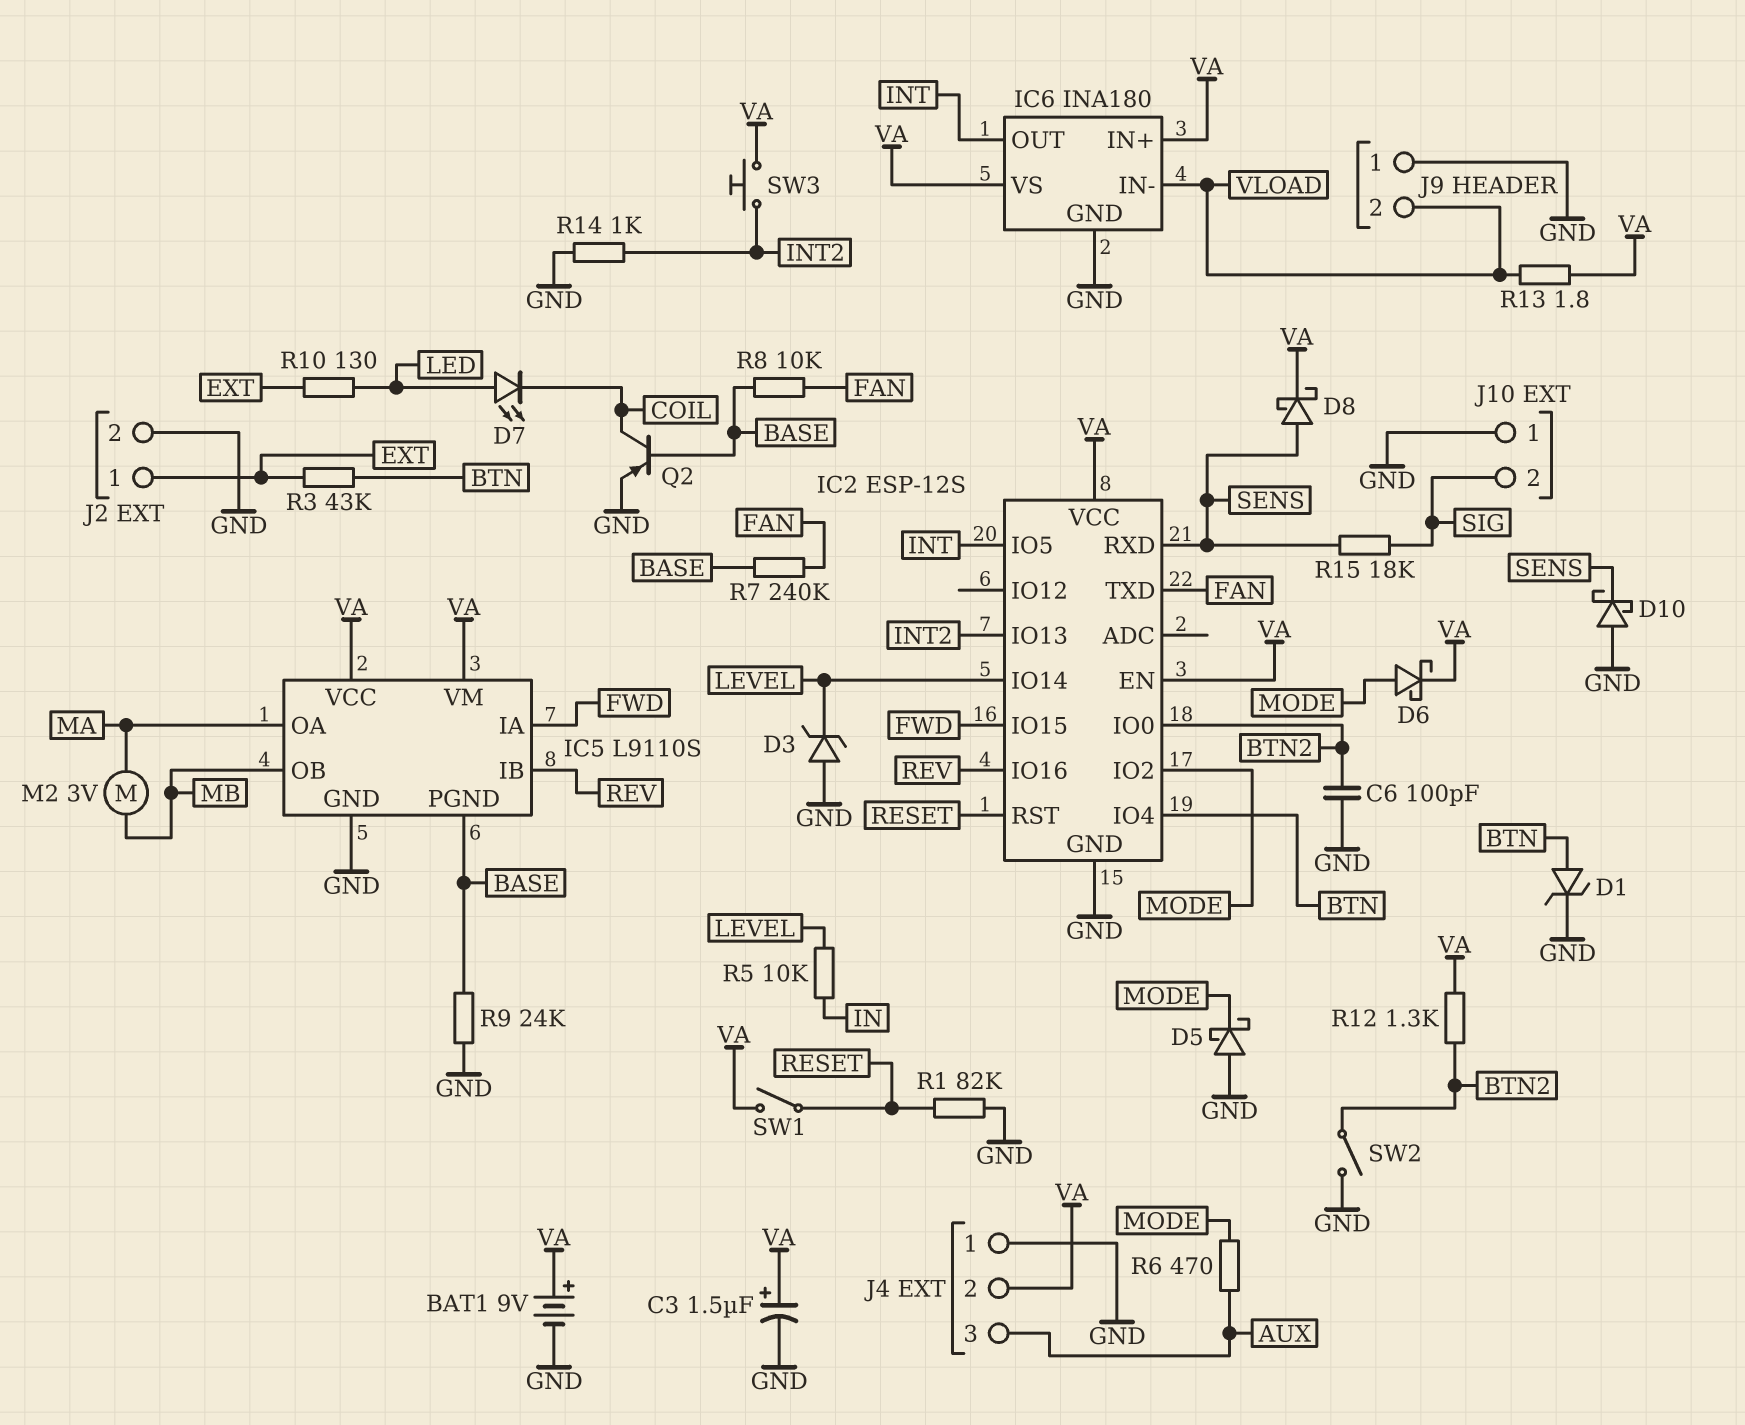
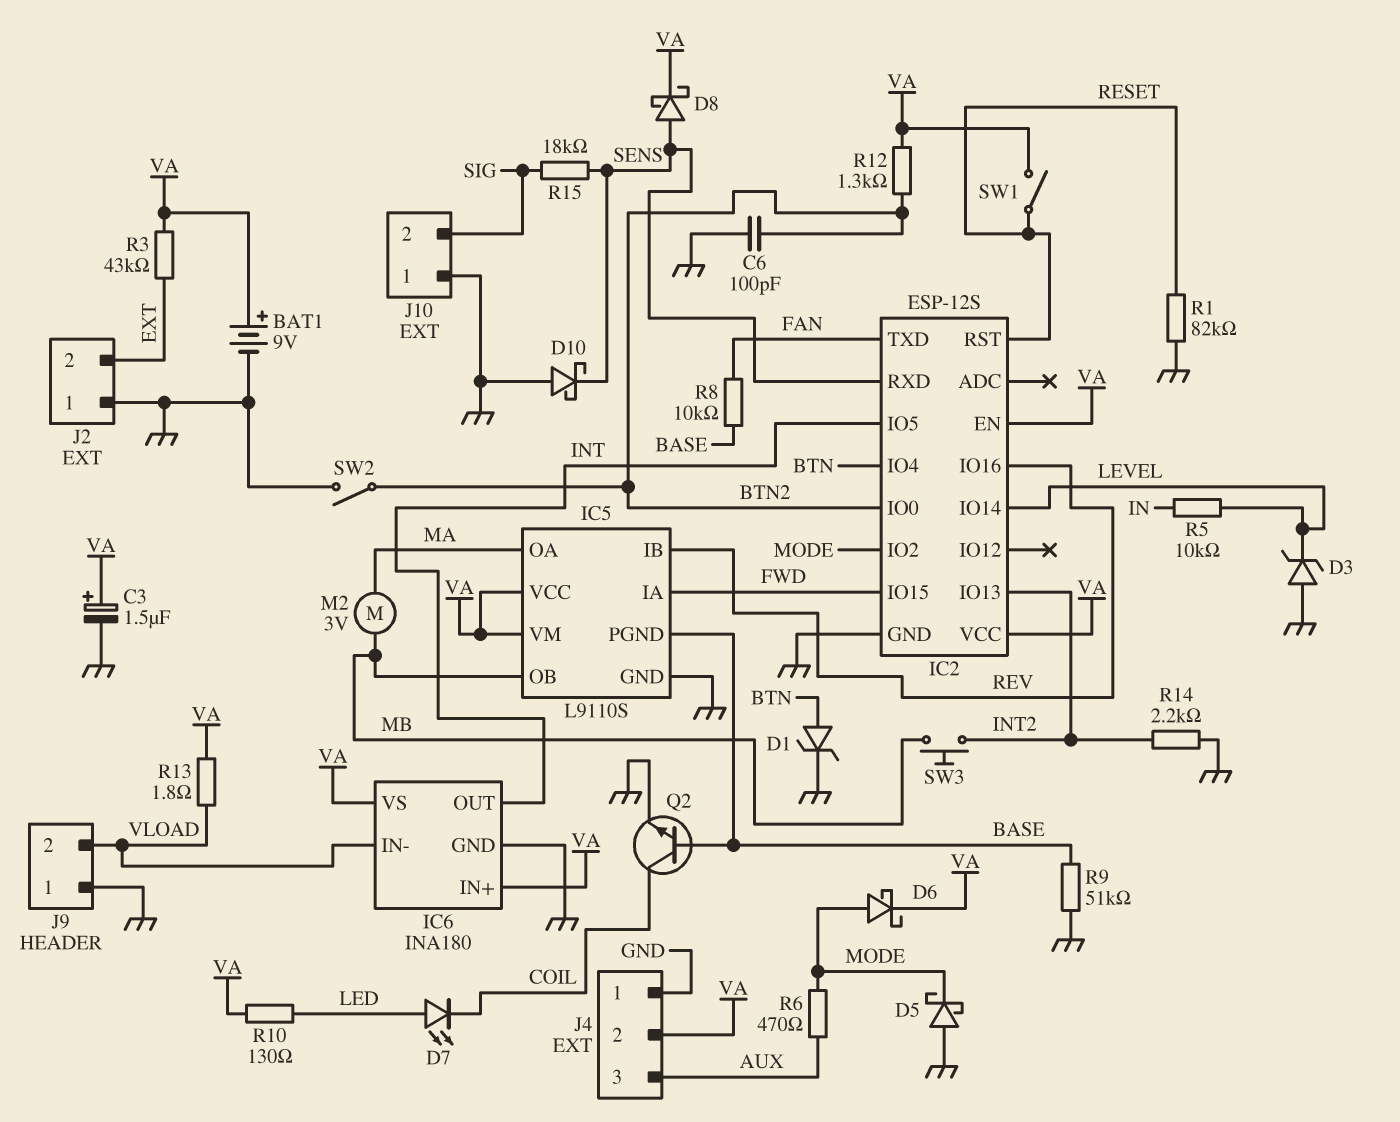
J2 pin 1: EXT -> GND
J2 pin 2: GND -> EXT
Q2: PNP (B BASE, C COIL, E GND) -> NPN (B BASE, C COIL, E GND)
R3: 43k (BTN, EXT) -> 43k (EXT, VA)
R7: 240k (BASE, FAN) -> none
R9: 24k (BASE, GND) -> 51k (BASE, GND)
R10: 130 (EXT, LED) -> 130 (LED, VA)
R14: 1k (GND, INT2) -> 2.2k (GND, INT2)
SW3: button (INT2, VA) -> button (INT2, MB)

